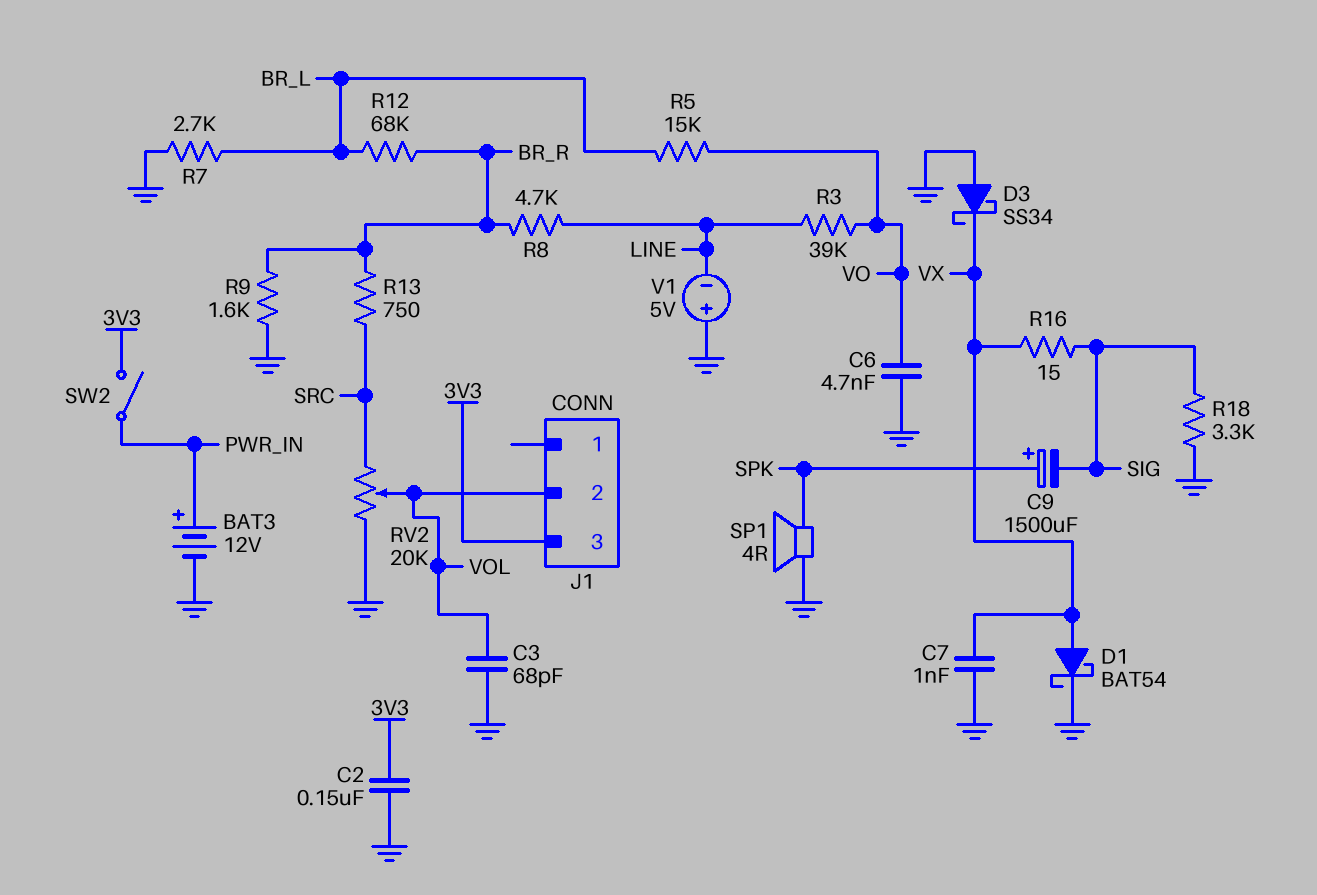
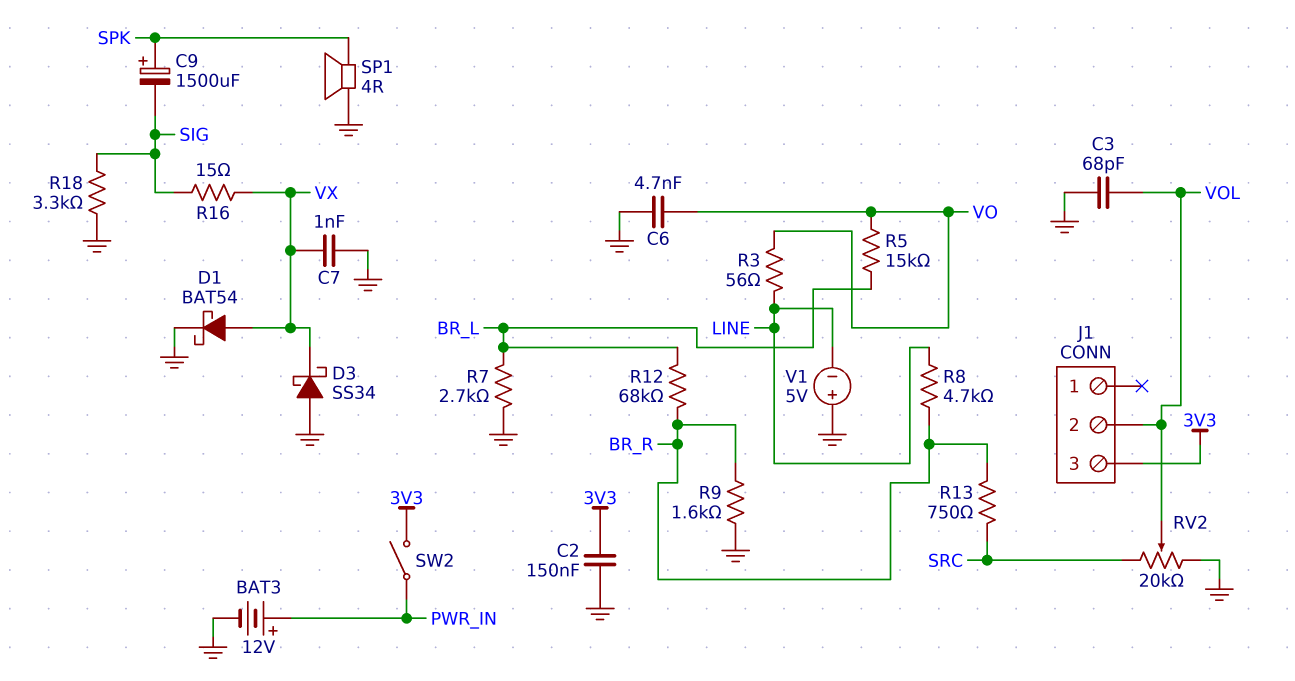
R3: 39k (LINE, VO) -> 56 (LINE, VO)

